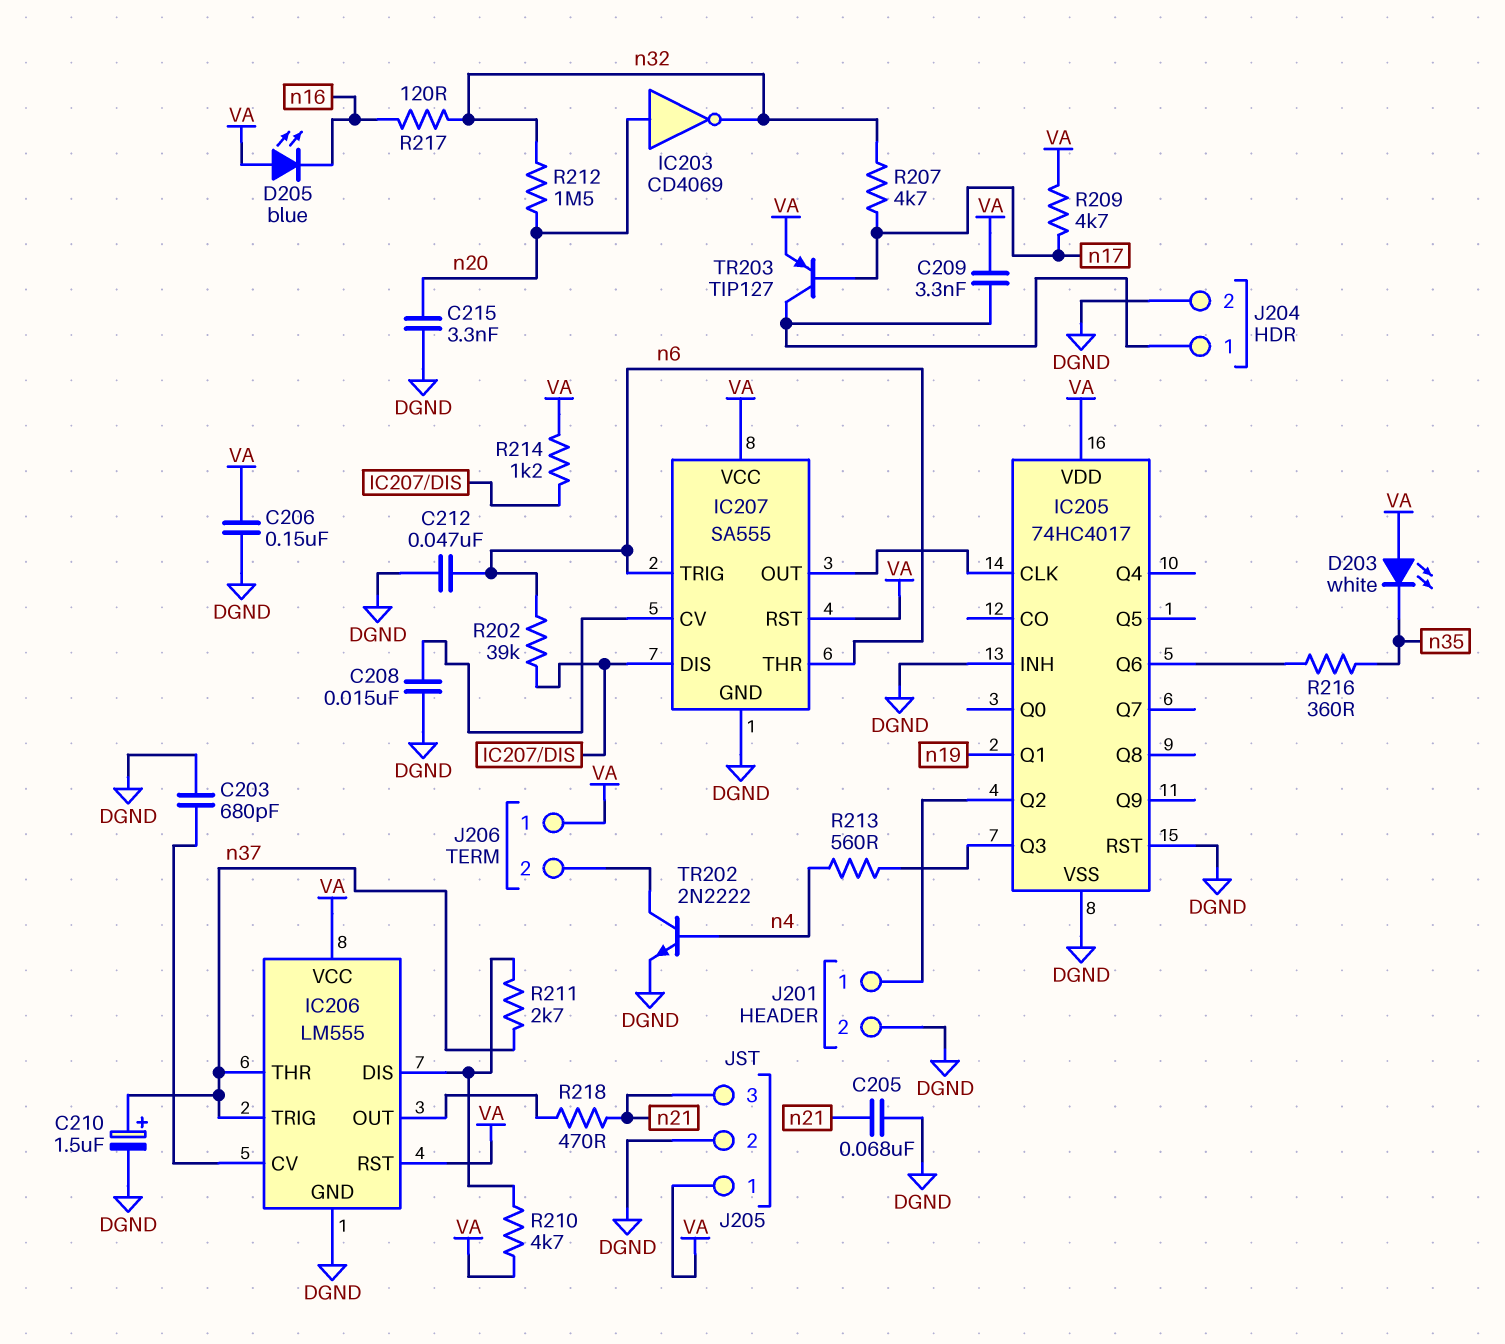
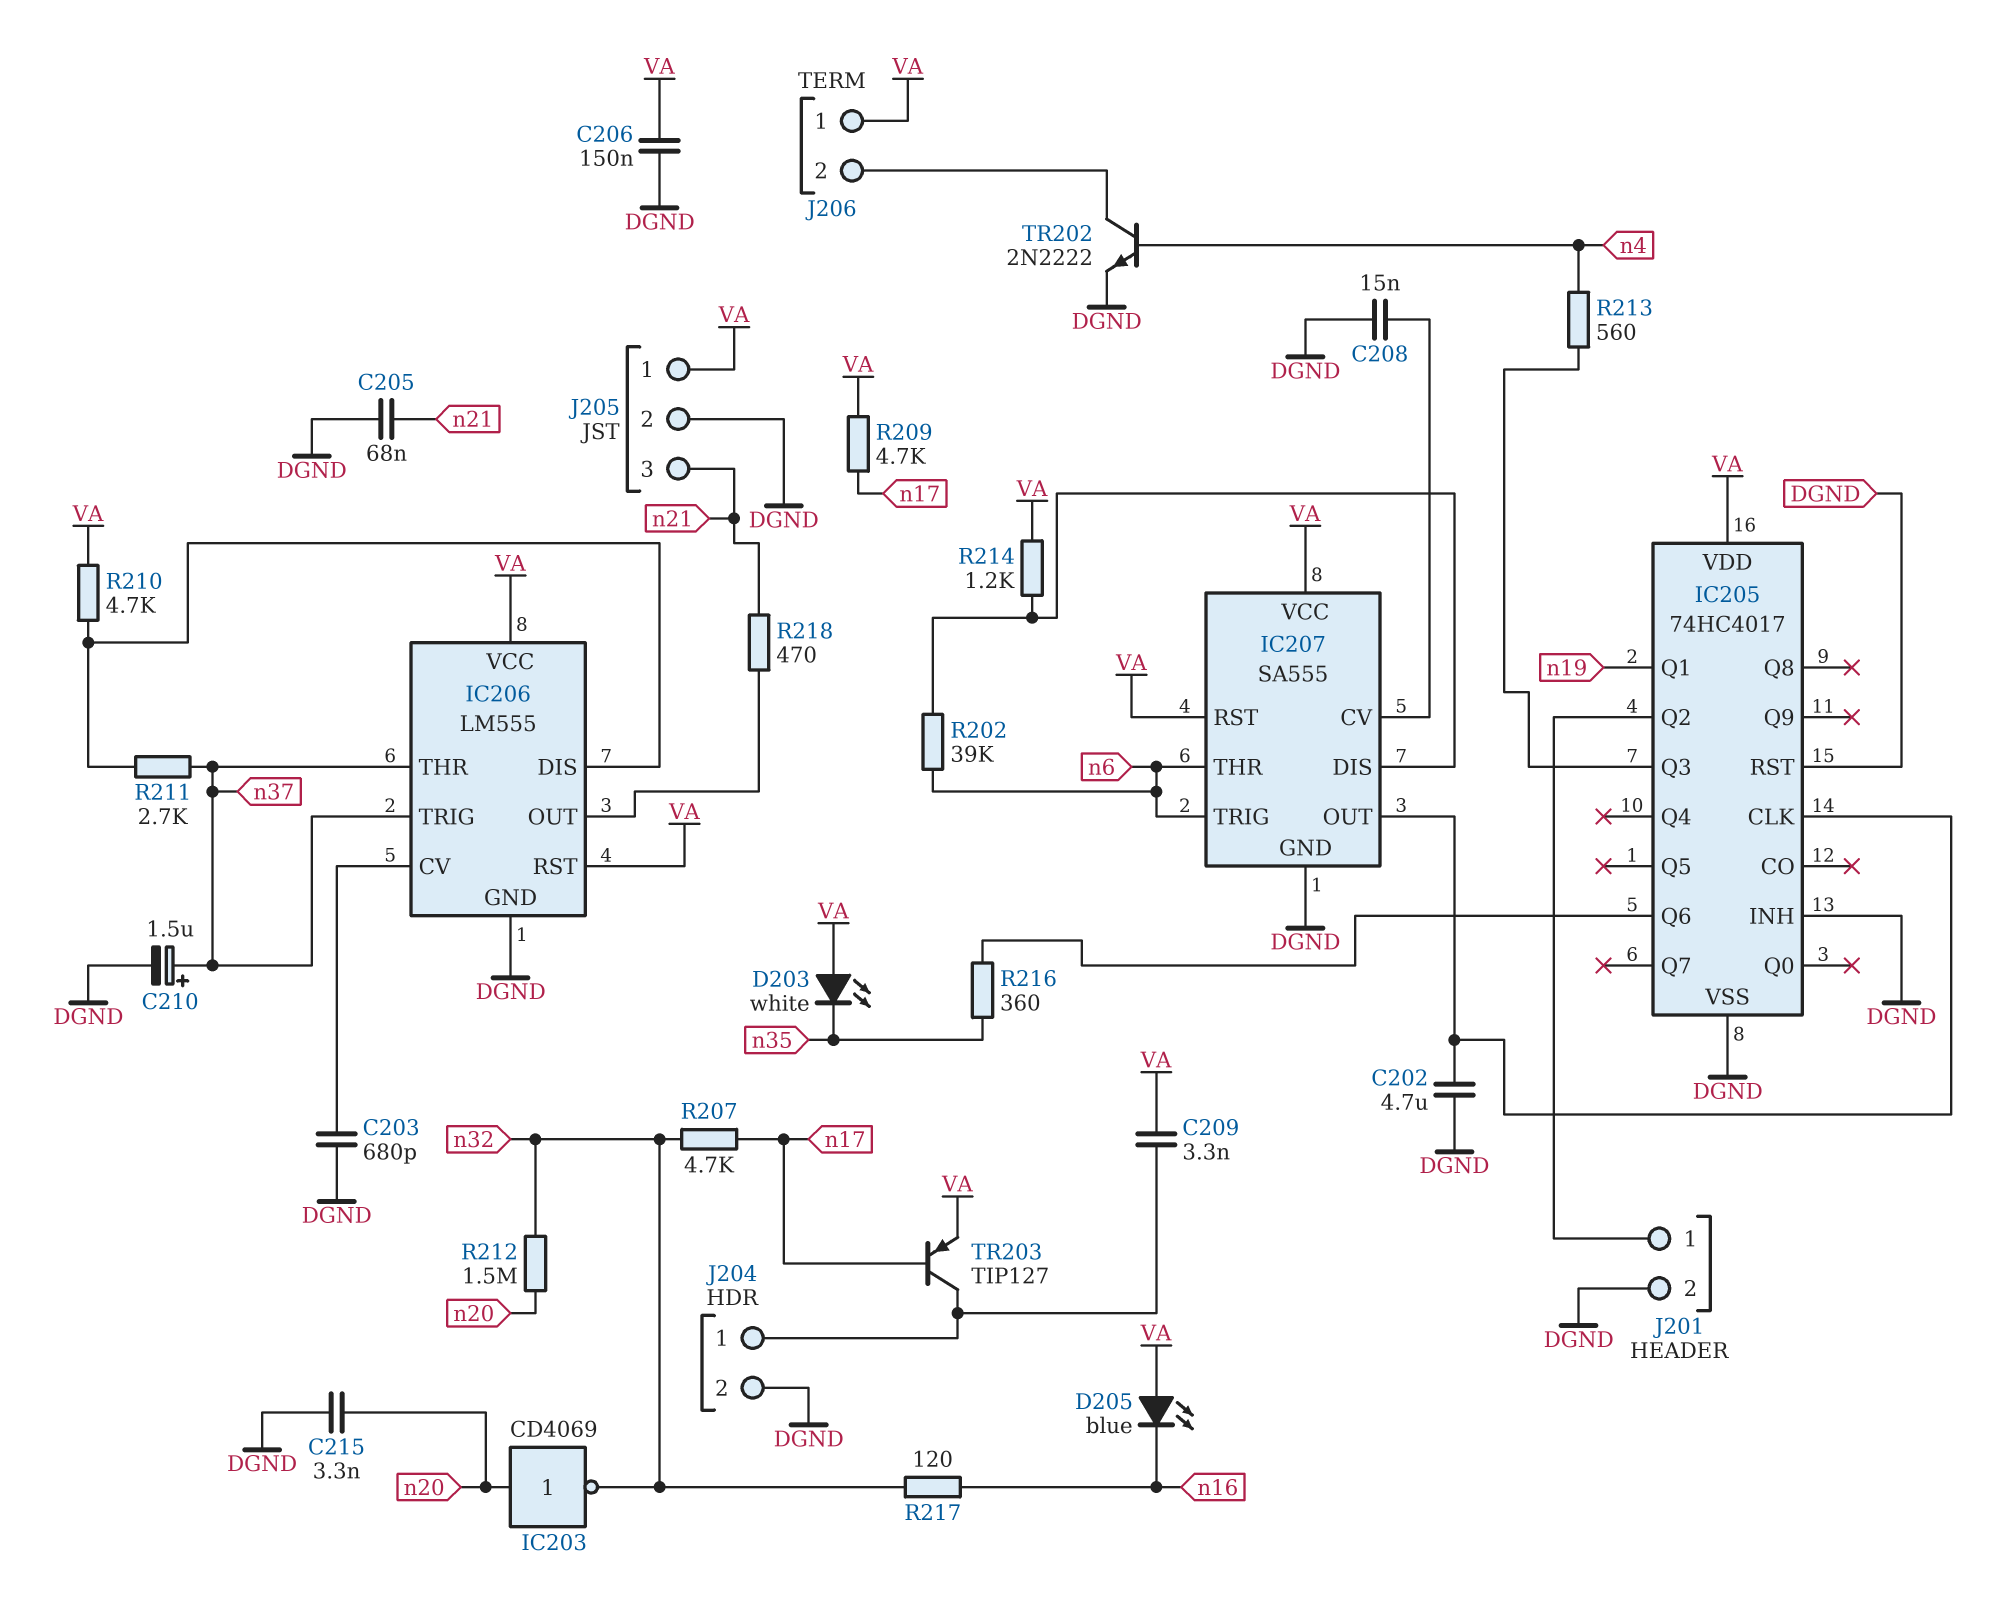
C202: none -> 4.7uF (DGND, IC205/CLK)
C212: 47nF (DGND, n6) -> none

